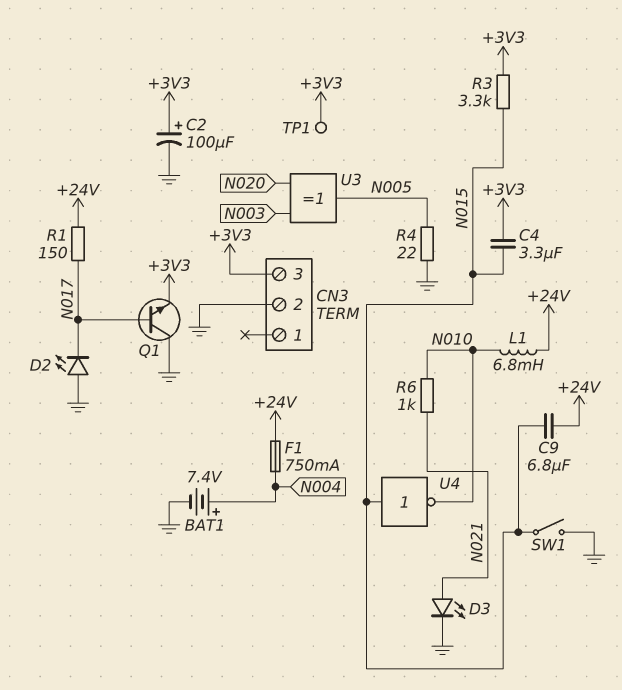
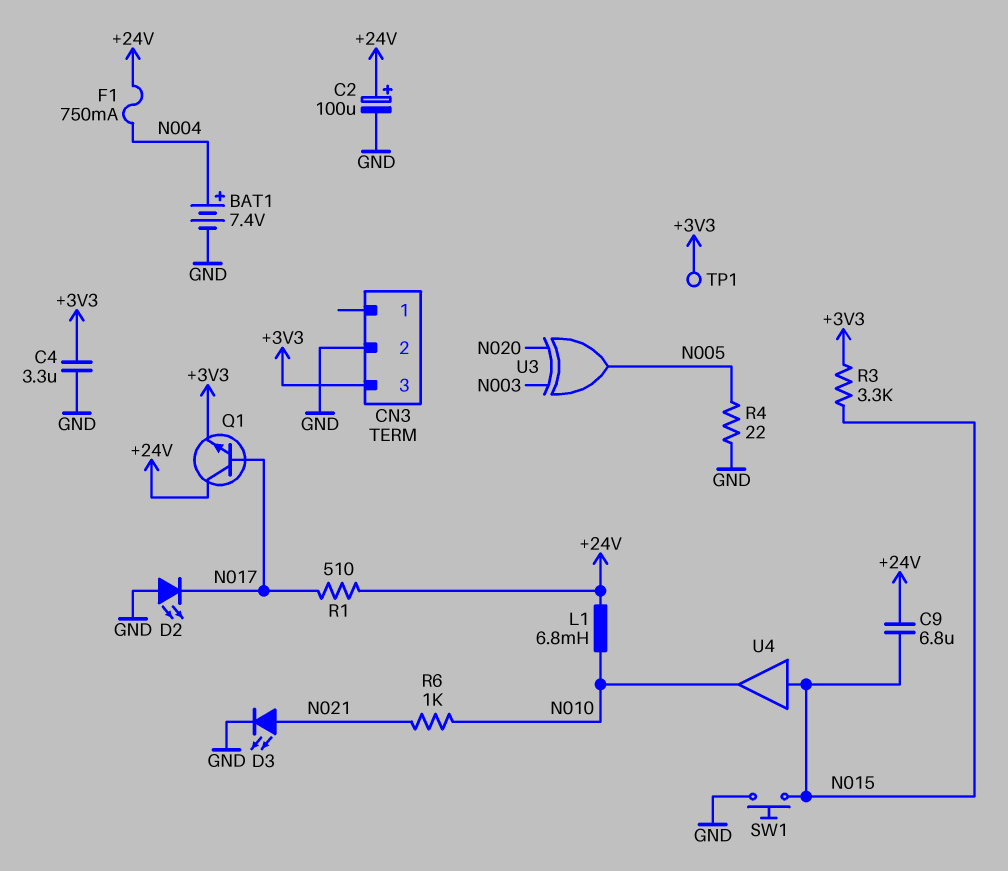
C2: 100uF (plus +3V3, minus GND) -> 100uF (plus +24V, minus GND)
C4: 3.3uF (+3V3, N015) -> 3.3uF (+3V3, GND)
Q1: NPN (B N017, C GND, E +3V3) -> NPN (B N017, C +24V, E +3V3)
R1: 150 (+24V, N017) -> 510 (+24V, N017)
SW1: switch (GND, N015) -> button (GND, N015)
U4: NOT (in N015, out N010) -> buffer (in N015, out N010)

